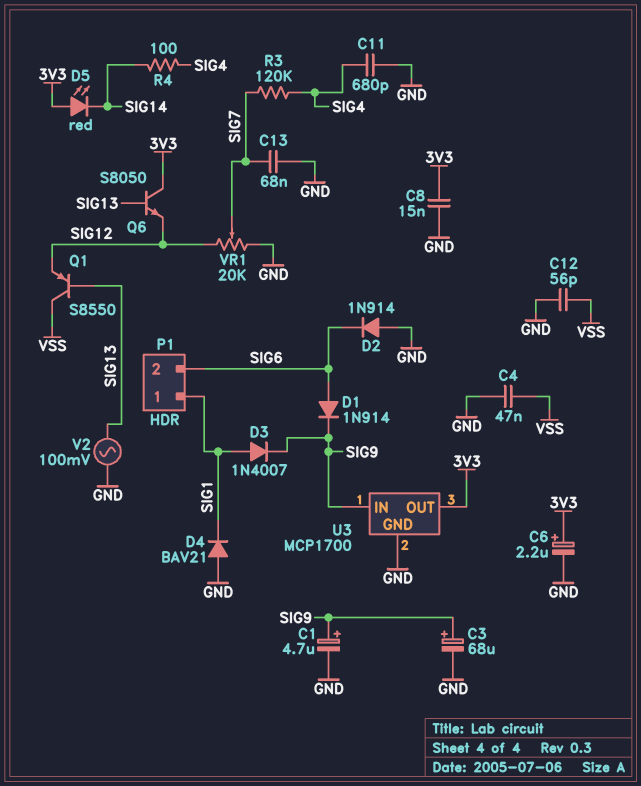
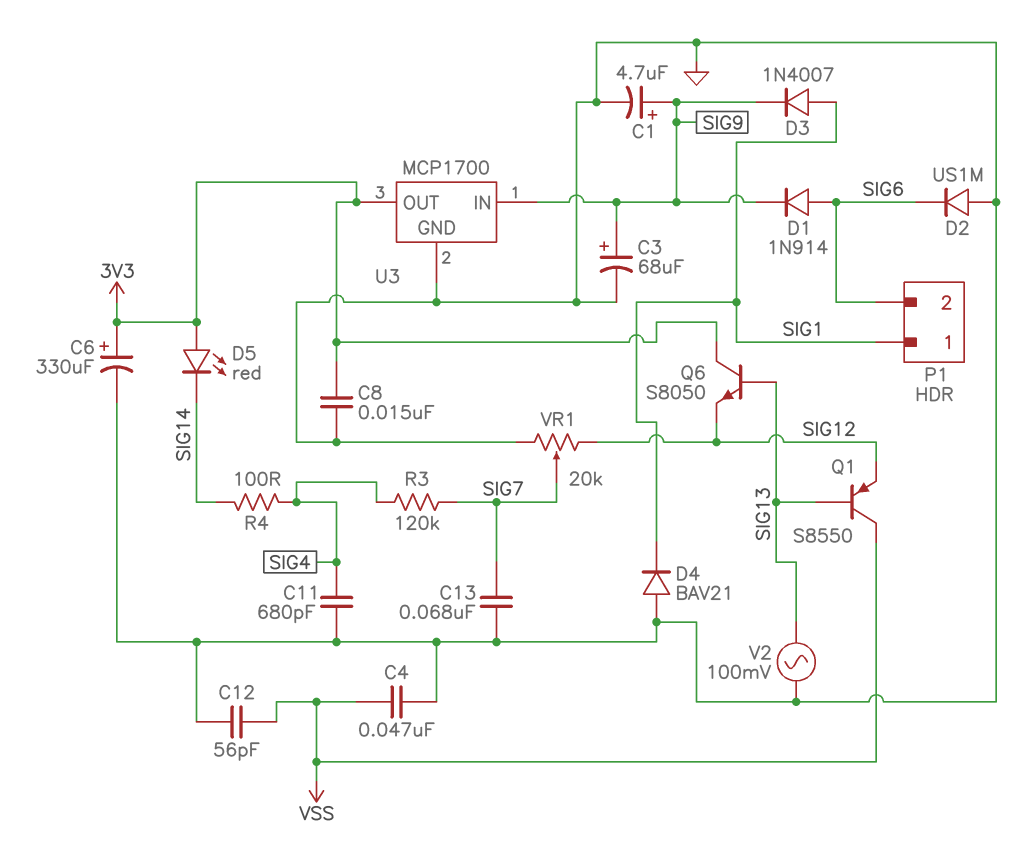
C6: 2.2uF (plus 3V3, minus GND) -> 330uF (plus 3V3, minus GND)
D2: diode 1N914 (A GND, K SIG6) -> diode US1M (A GND, K SIG6)

